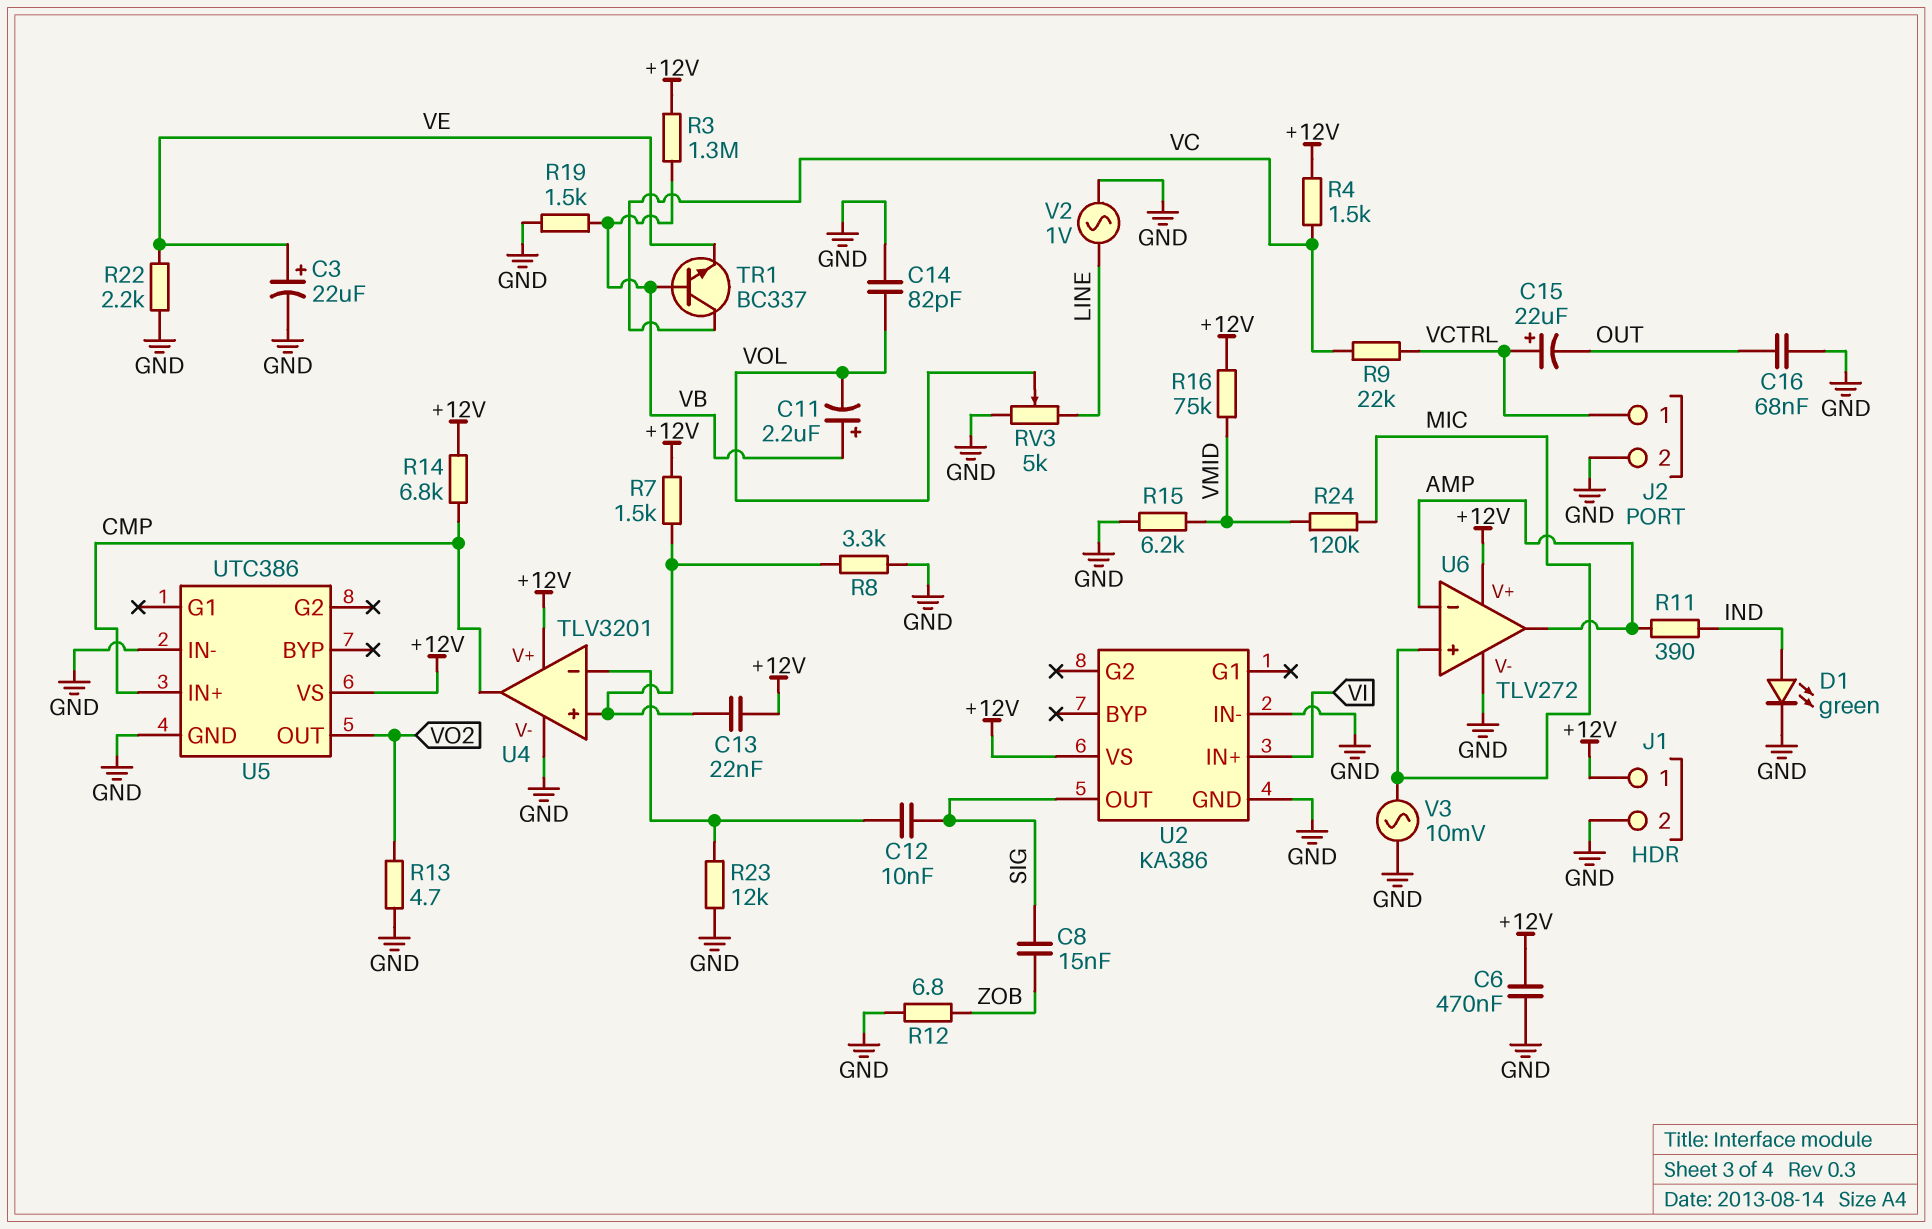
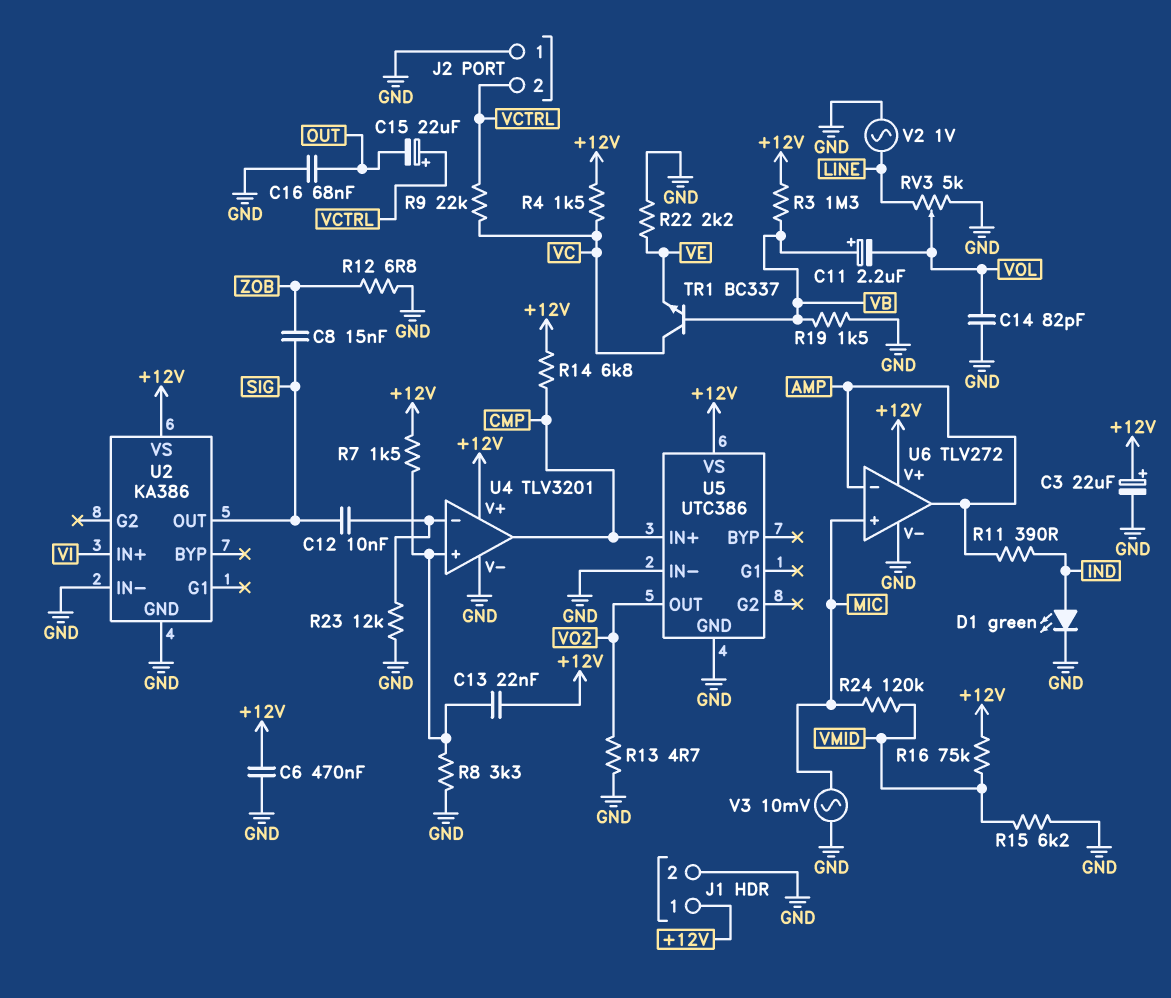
C3: 22uF (plus VE, minus GND) -> 22uF (plus +12V, minus GND)
J2 pin 1: VCTRL -> GND
J2 pin 2: GND -> VCTRL

